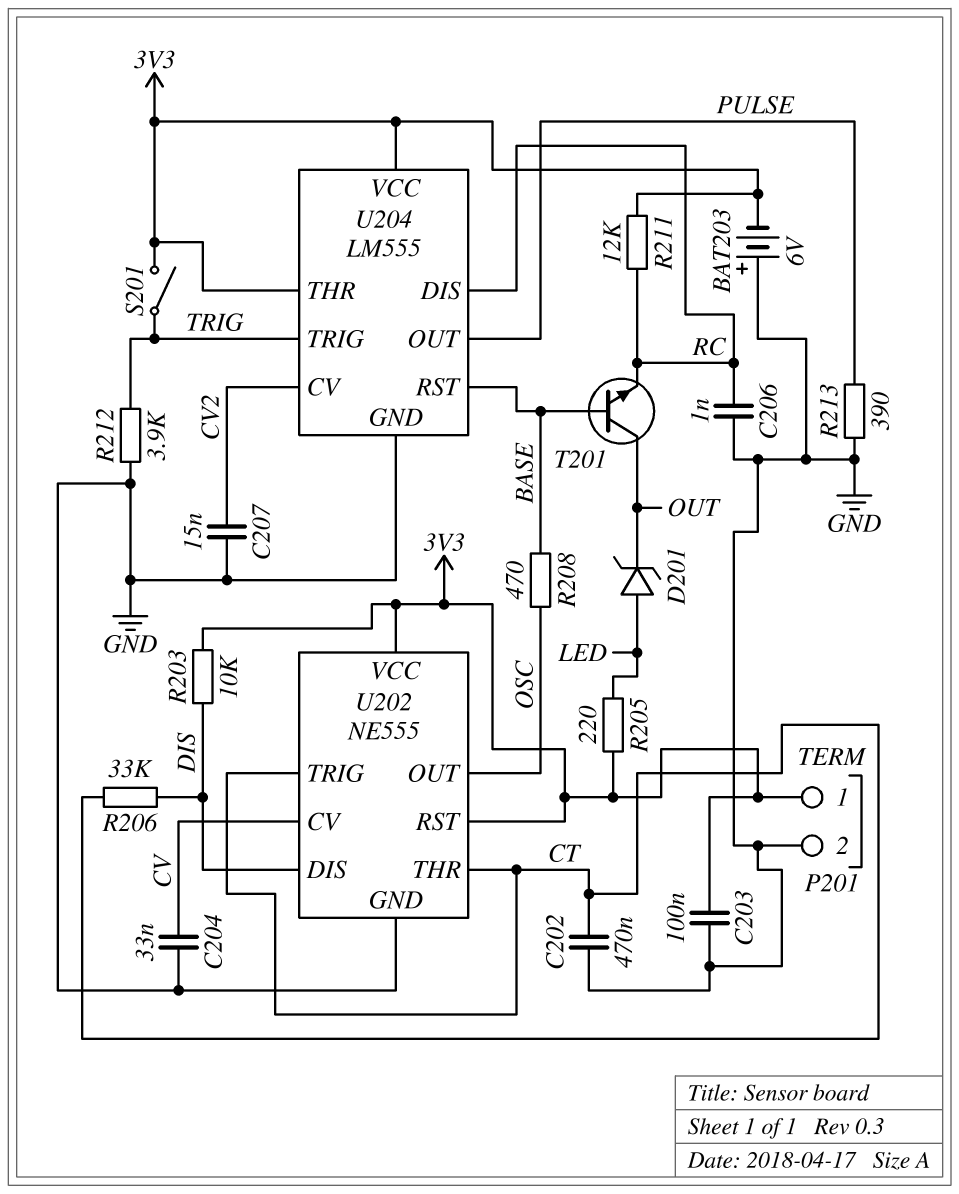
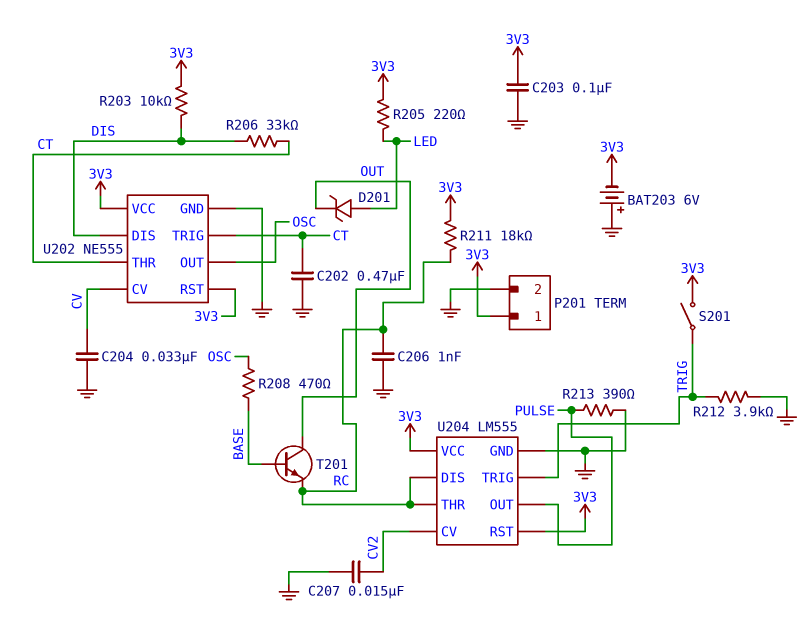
R211: 12k (3V3, RC) -> 18k (3V3, RC)
U204 pin RST: BASE -> 3V3
U204 pin THR: 3V3 -> RC

